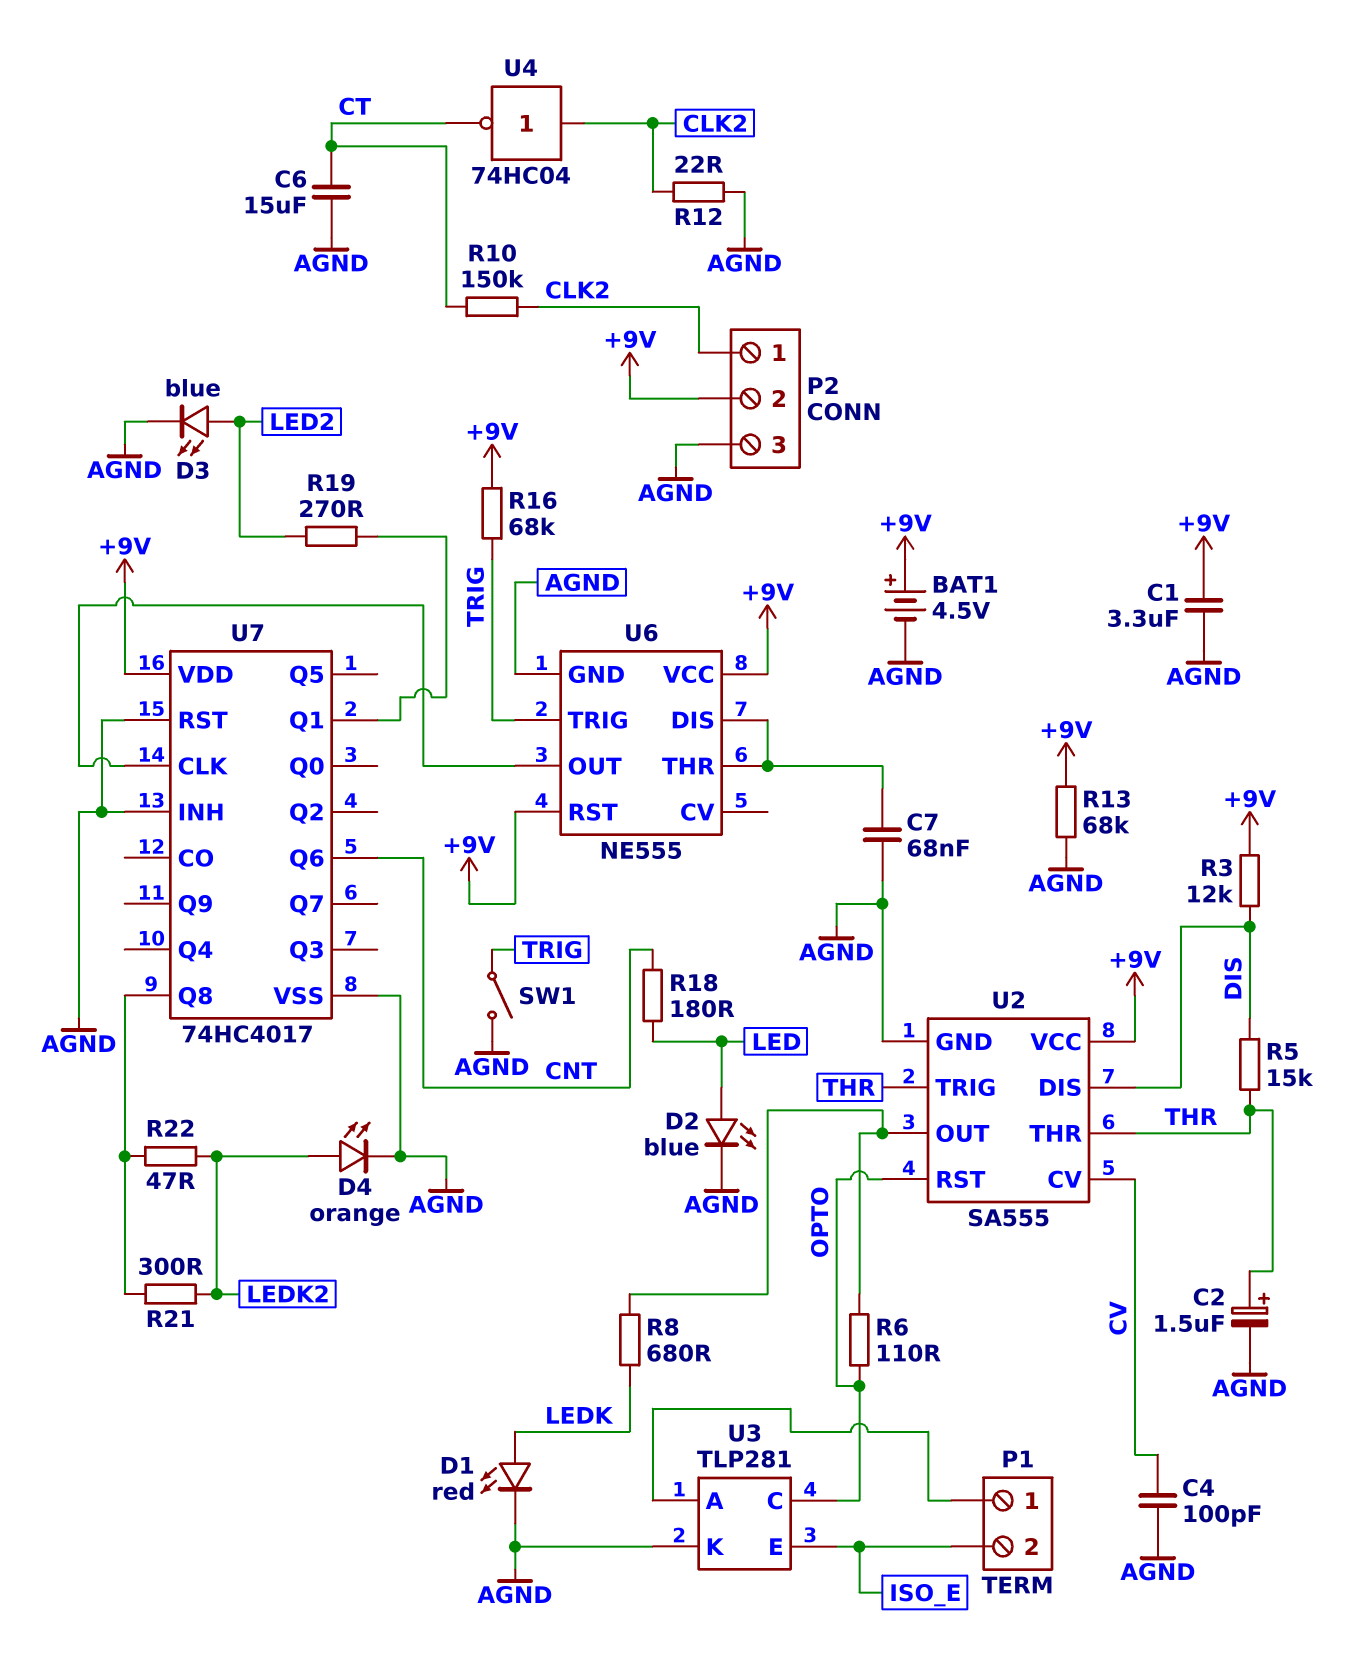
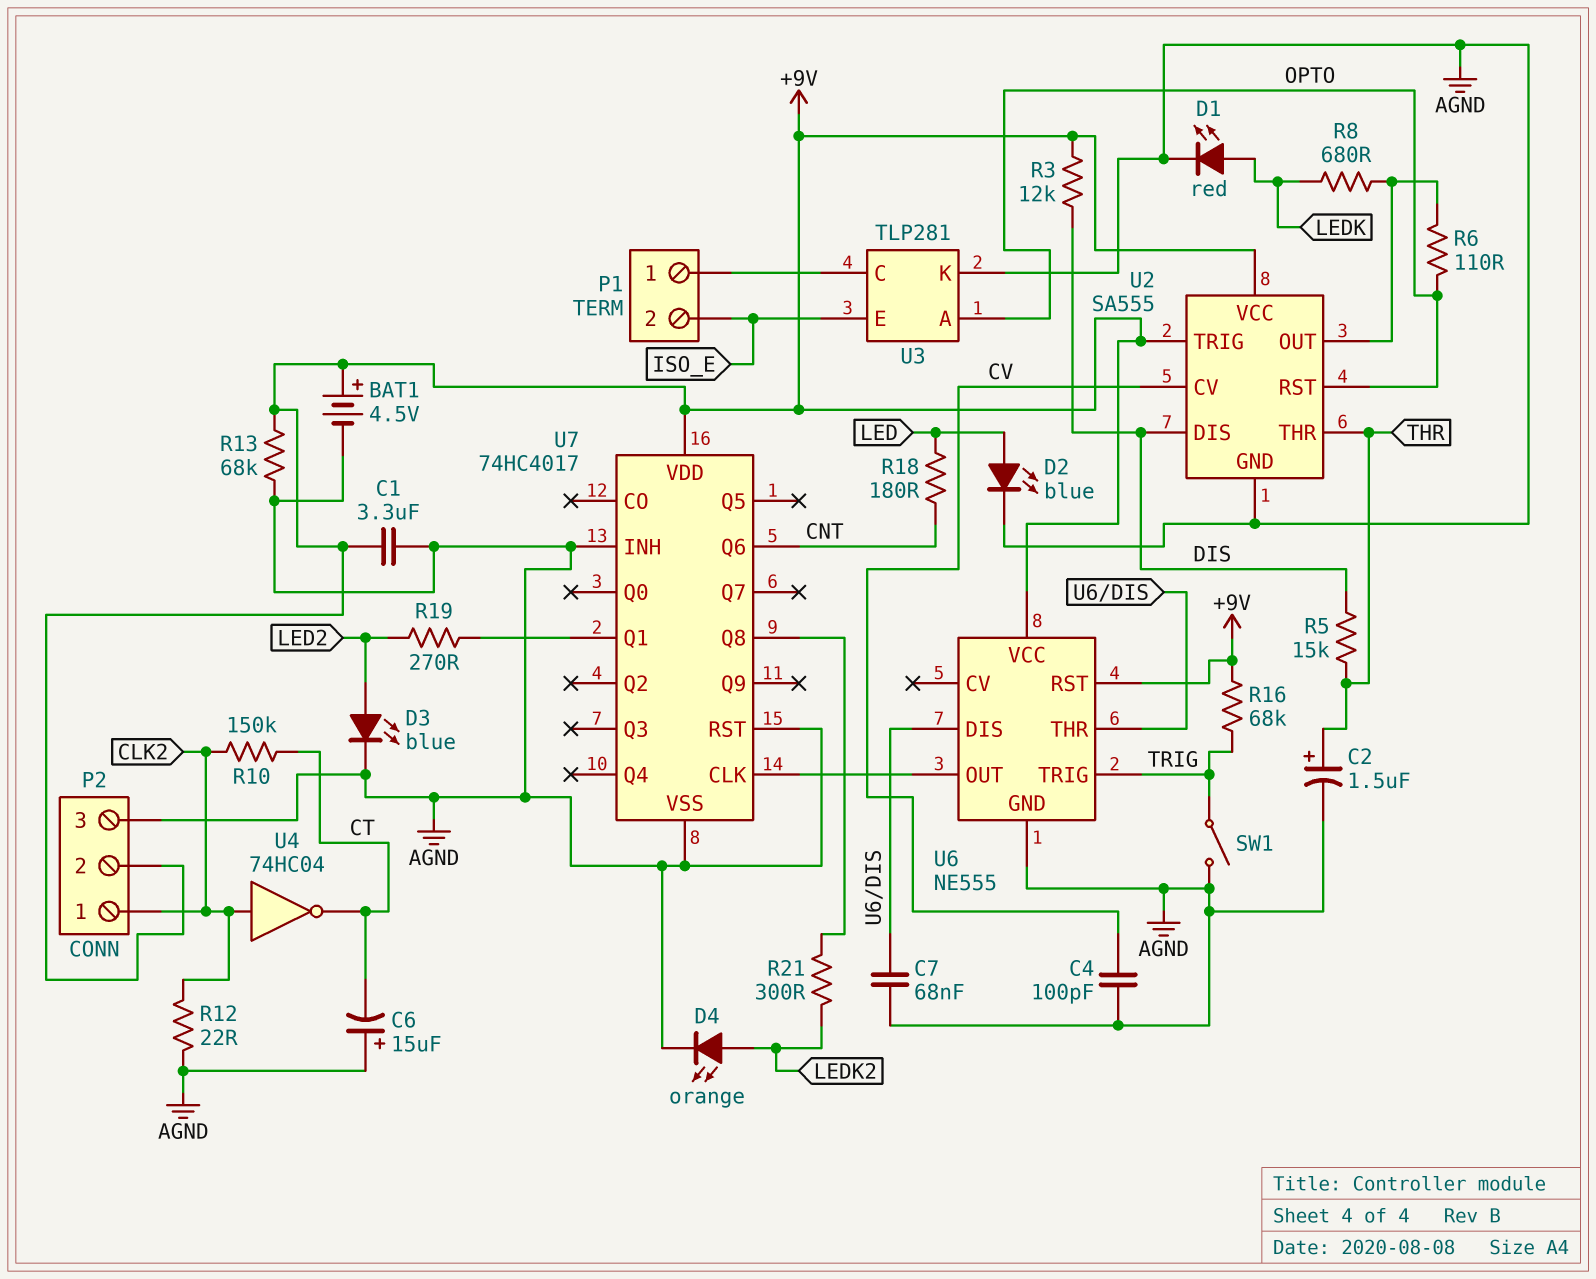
C6: 15uF (AGND, CT) -> 15uF (plus AGND, minus CT)
R22: 47 (LEDK2, U7/Q8) -> none
U2 pin TRIG: THR -> +9V
U3 pin A: P1/1 -> OPTO
U3 pin C: OPTO -> P1/1

